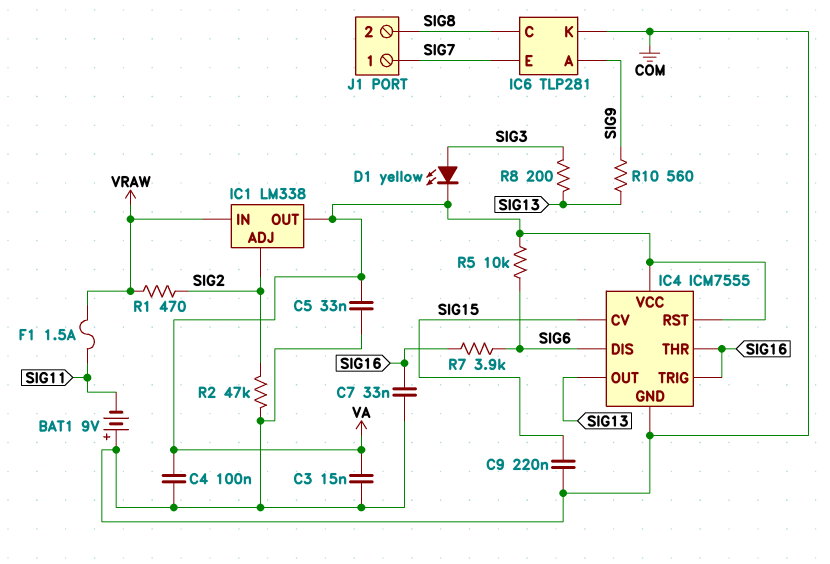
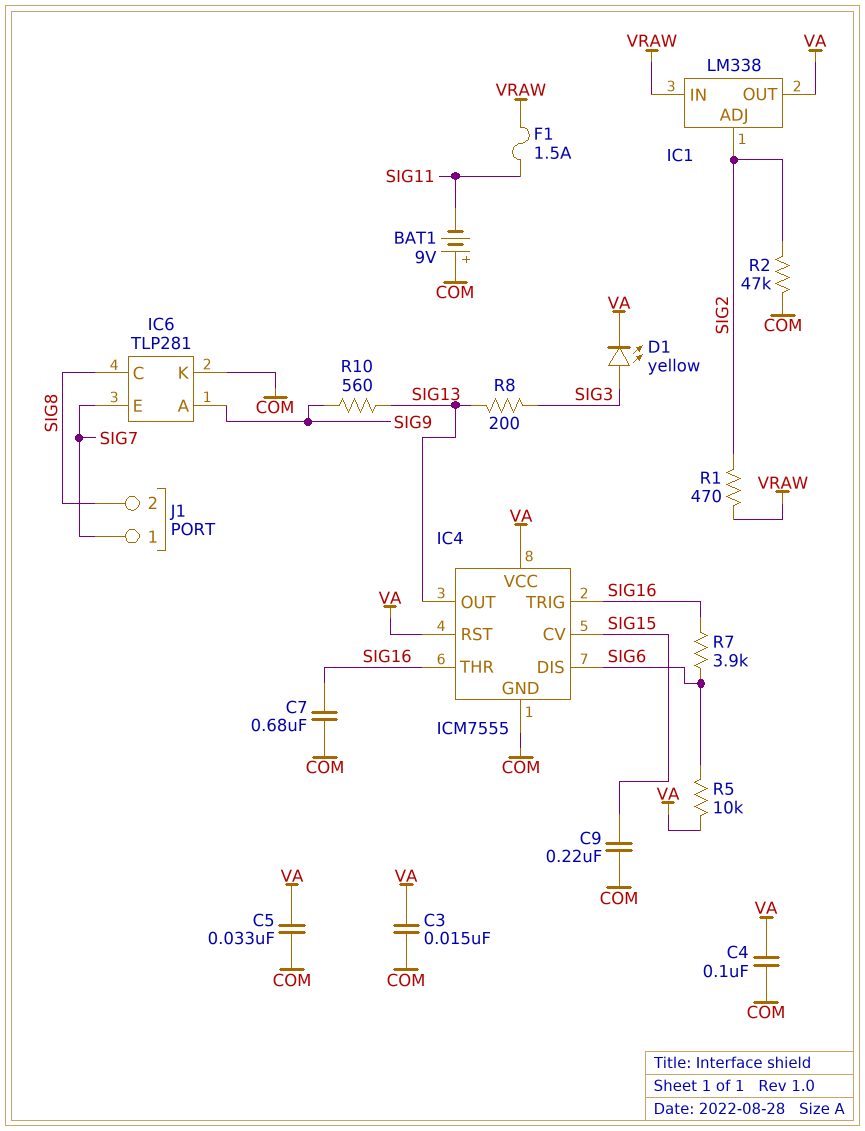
C7: 33nF (COM, SIG16) -> 680nF (COM, SIG16)

